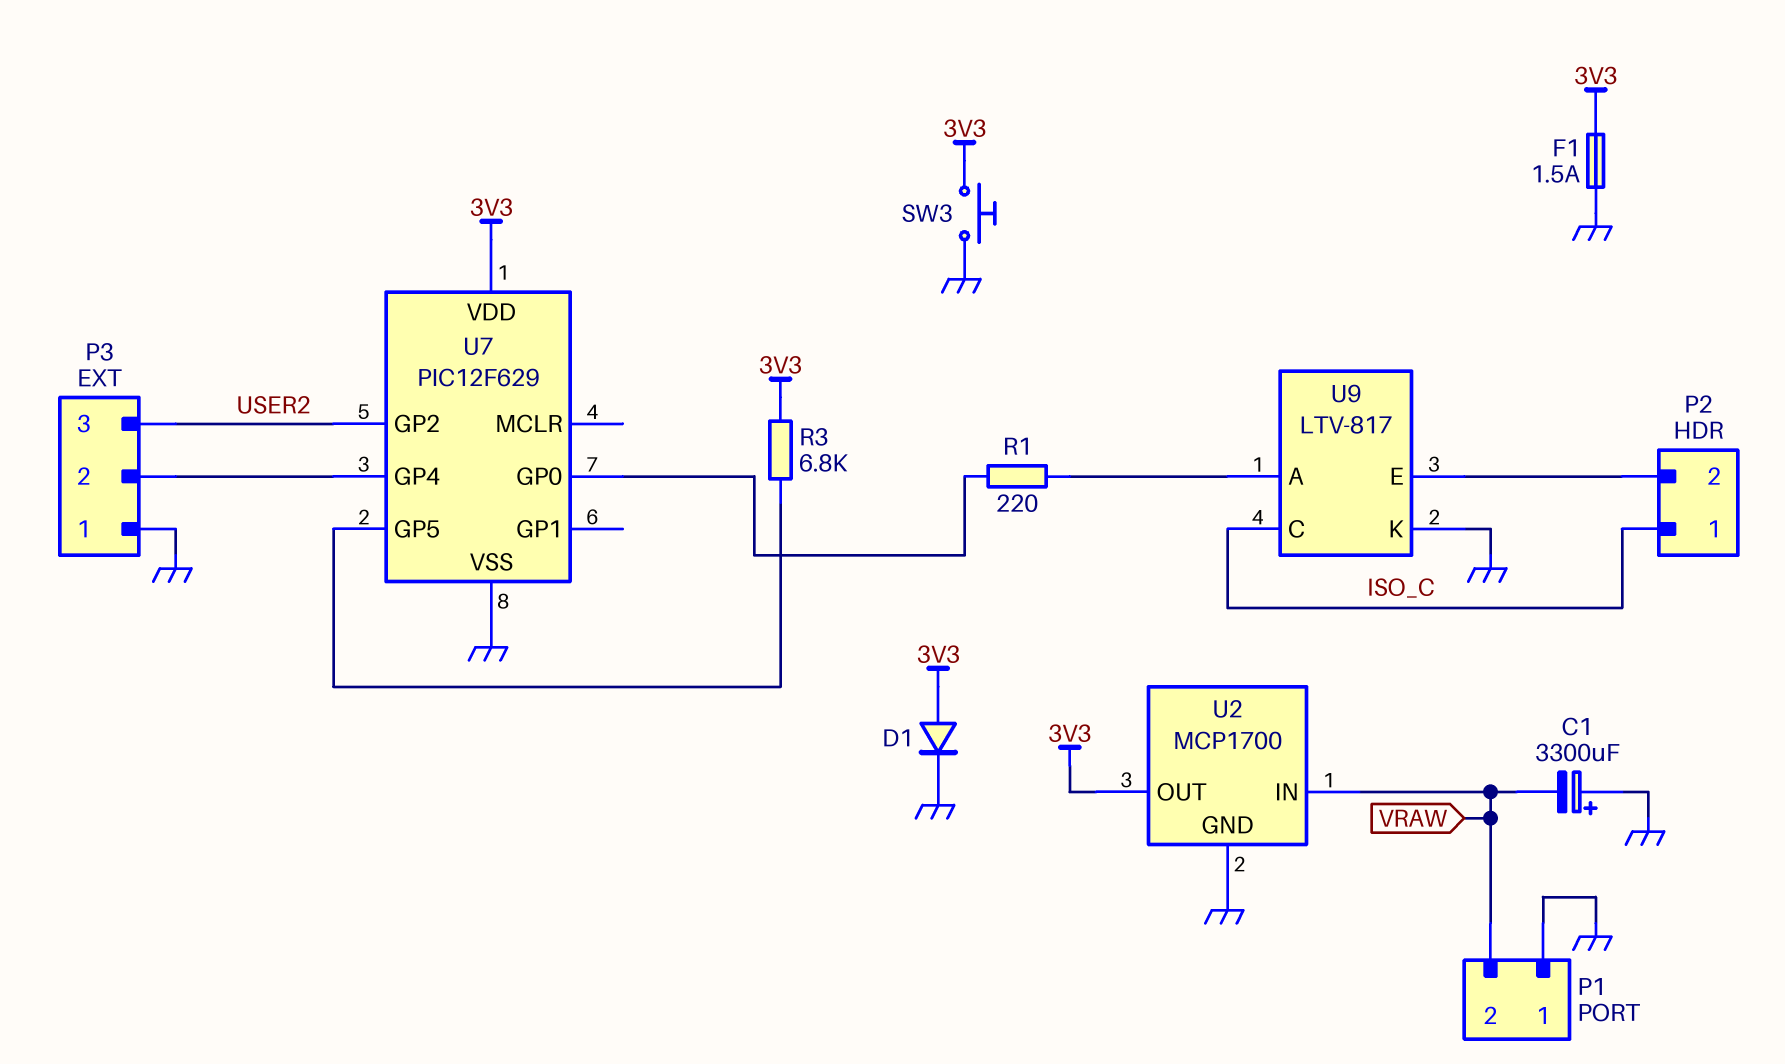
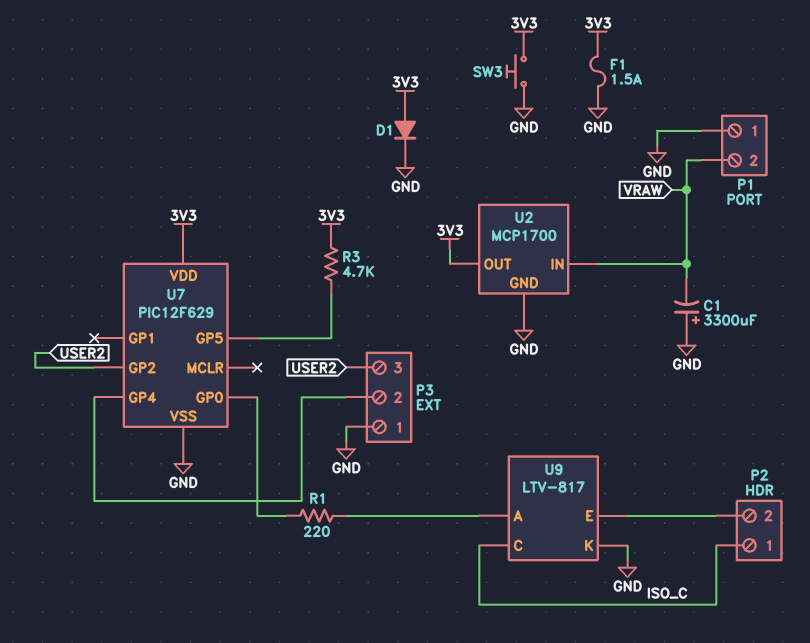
R3: 6.8k (3V3, U7/GP5) -> 4.7k (3V3, U7/GP5)

